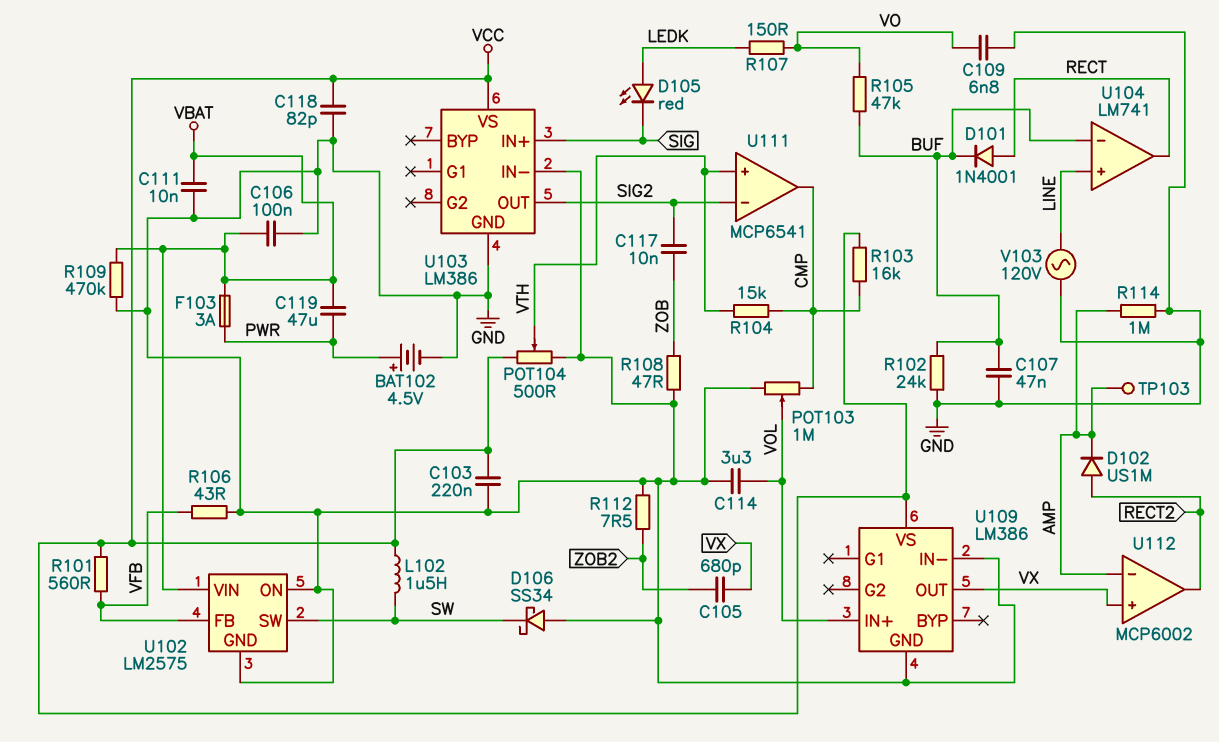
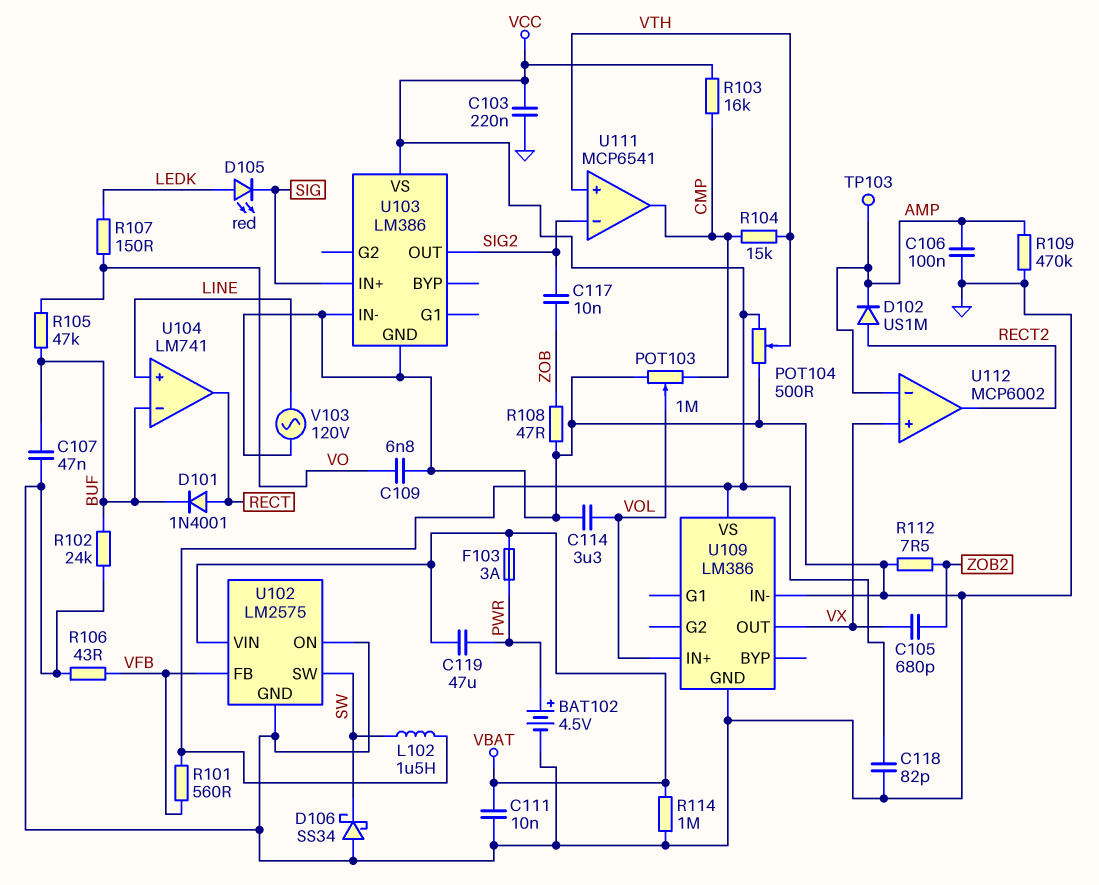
C106: 100nF (GND, VBAT) -> 100nF (AMP, GND)
R109: 470k (GND, VBAT) -> 470k (AMP, GND)
R114: 1M (AMP, GND) -> 1M (GND, VBAT)

